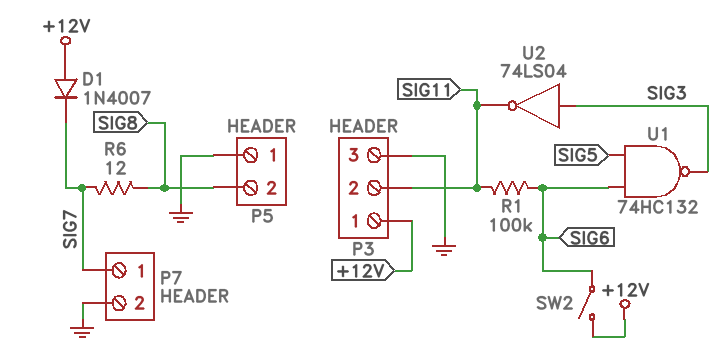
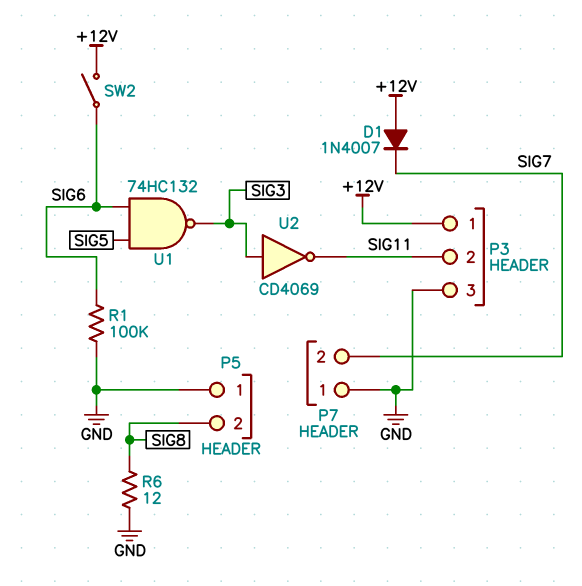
P7 pin 1: SIG7 -> GND
P7 pin 2: GND -> SIG7
R1: 100k (SIG6, SIG11) -> 100k (GND, SIG6)
R6: 12 (SIG7, SIG8) -> 12 (GND, SIG8)
U2: NOT 74LS04 (in SIG3, out SIG11) -> NOT CD4069 (in SIG3, out SIG11)

